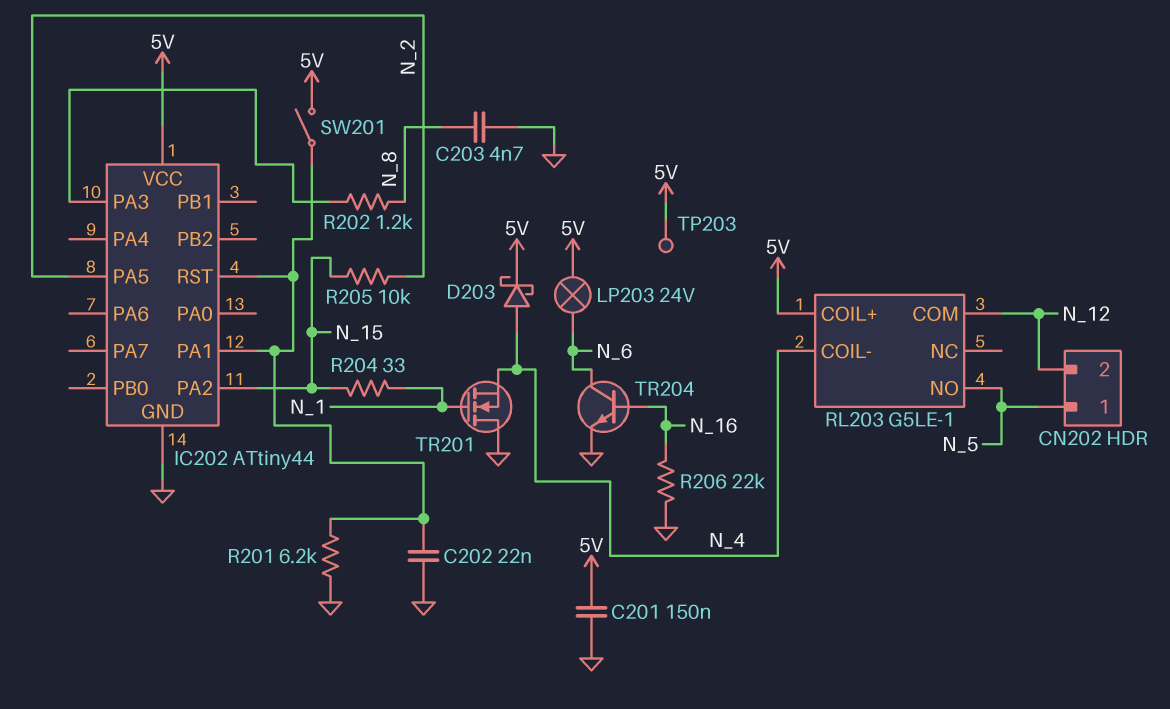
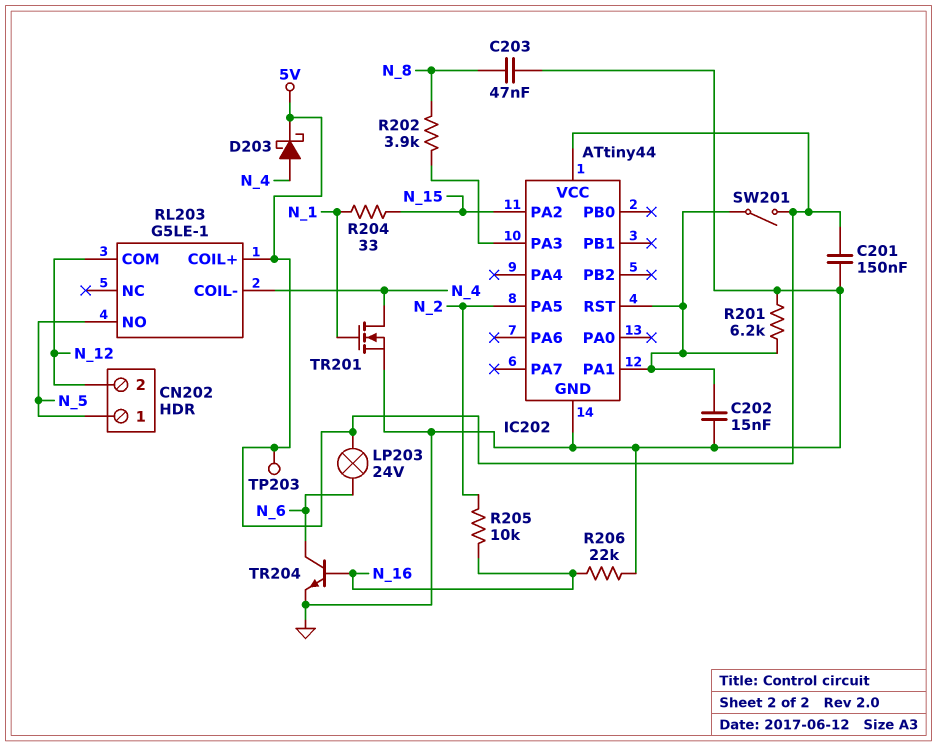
C202: 22nF (GND, IC202/PA1) -> 15nF (GND, IC202/PA1)
C203: 4.7nF (GND, N_8) -> 47nF (GND, N_8)
R202: 1.2k (IC202/PA3, N_8) -> 3.9k (IC202/PA3, N_8)
R205: 10k (N_2, N_15) -> 10k (N_2, N_16)
TR201: NMOS (G N_1, D GND, S N_4) -> NMOS (G N_1, D N_4, S GND)

